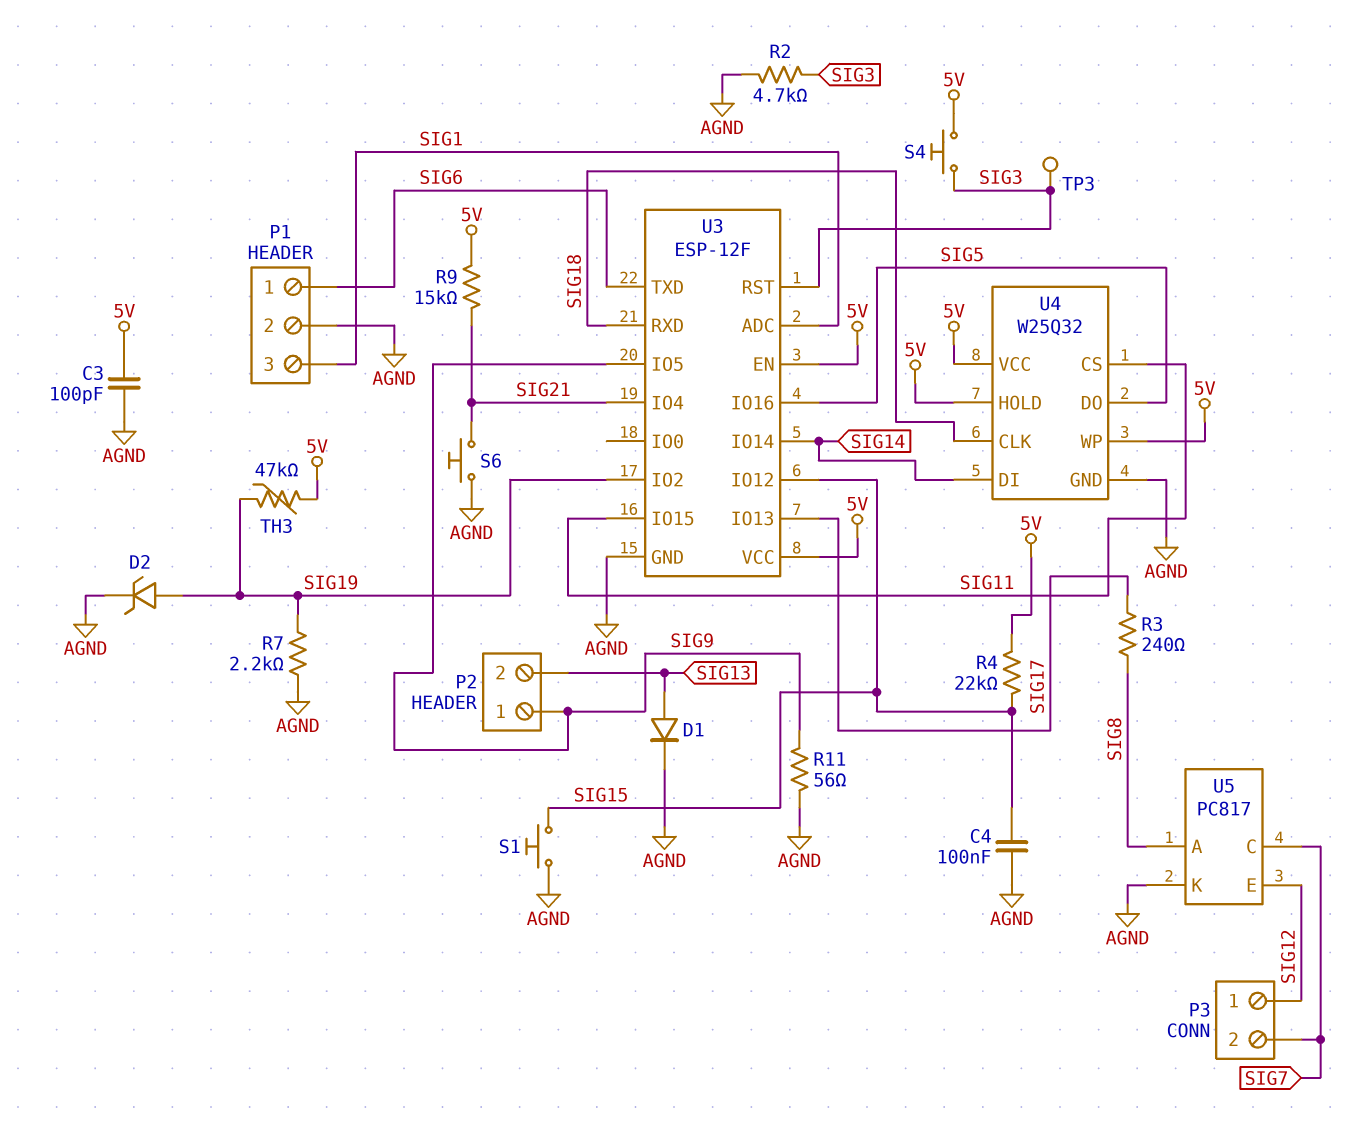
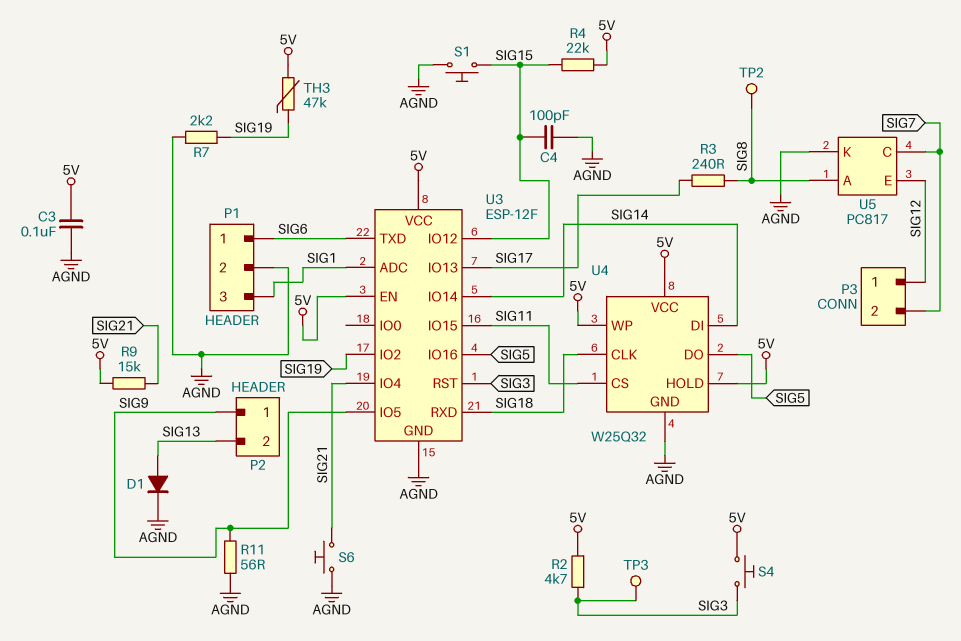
C3: 100pF (5V, AGND) -> 100nF (5V, AGND)
C4: 100nF (AGND, SIG15) -> 100pF (AGND, SIG15)
D2: zener (A SIG19, K AGND) -> none
R2: 4.7k (AGND, SIG3) -> 4.7k (5V, SIG3)
TP2: none -> test point (SIG8)

